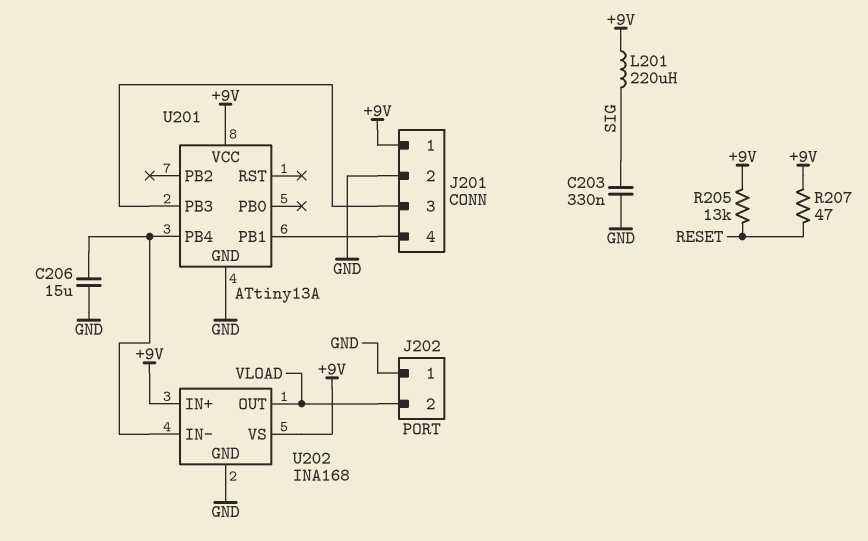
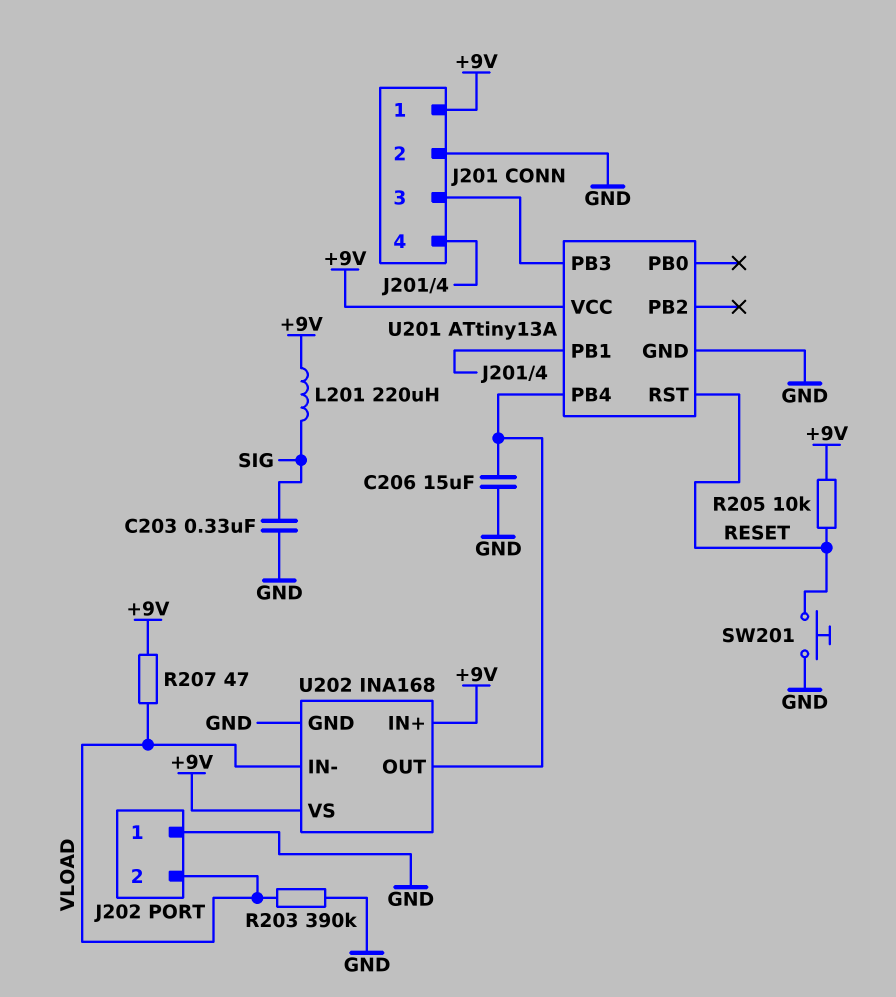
R203: none -> 390k (GND, VLOAD)
R205: 13k (+9V, RESET) -> 10k (+9V, RESET)
R207: 47 (+9V, RESET) -> 47 (+9V, VLOAD)
SW201: none -> button (GND, RESET)
U201 pin RST: none -> RESET
U202 pin IN-: U201/PB4 -> VLOAD
U202 pin OUT: VLOAD -> U201/PB4

